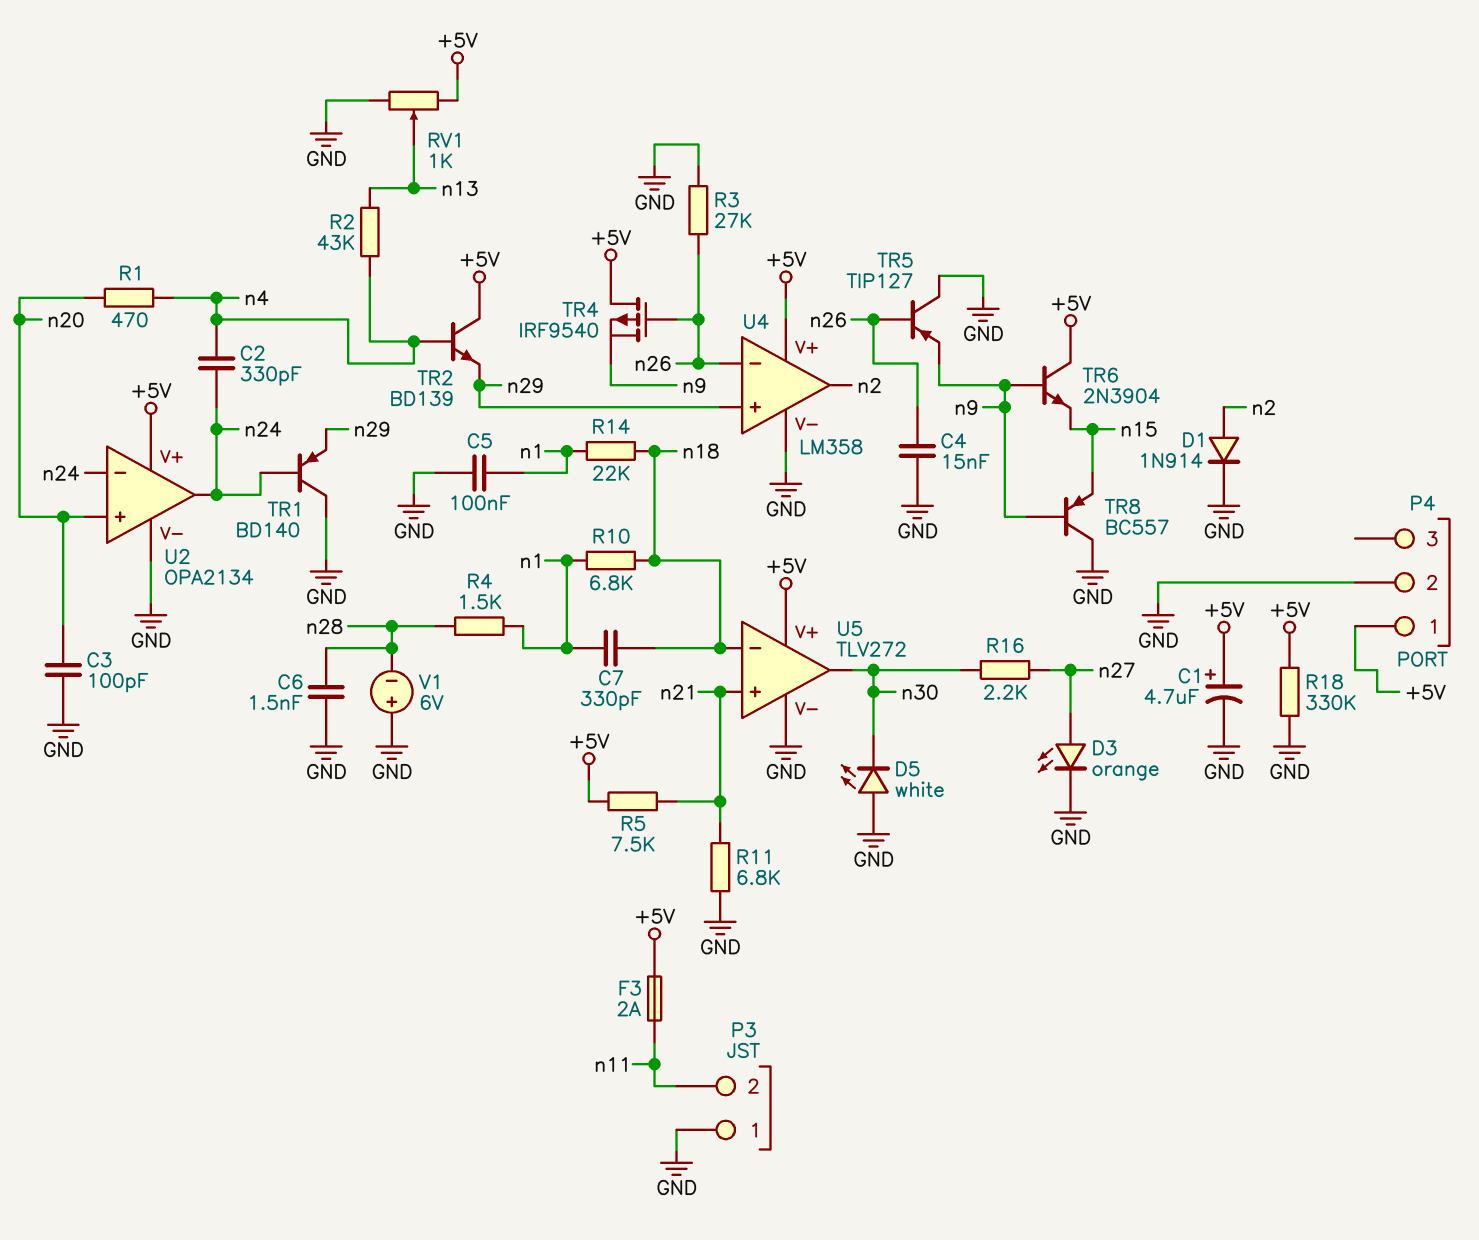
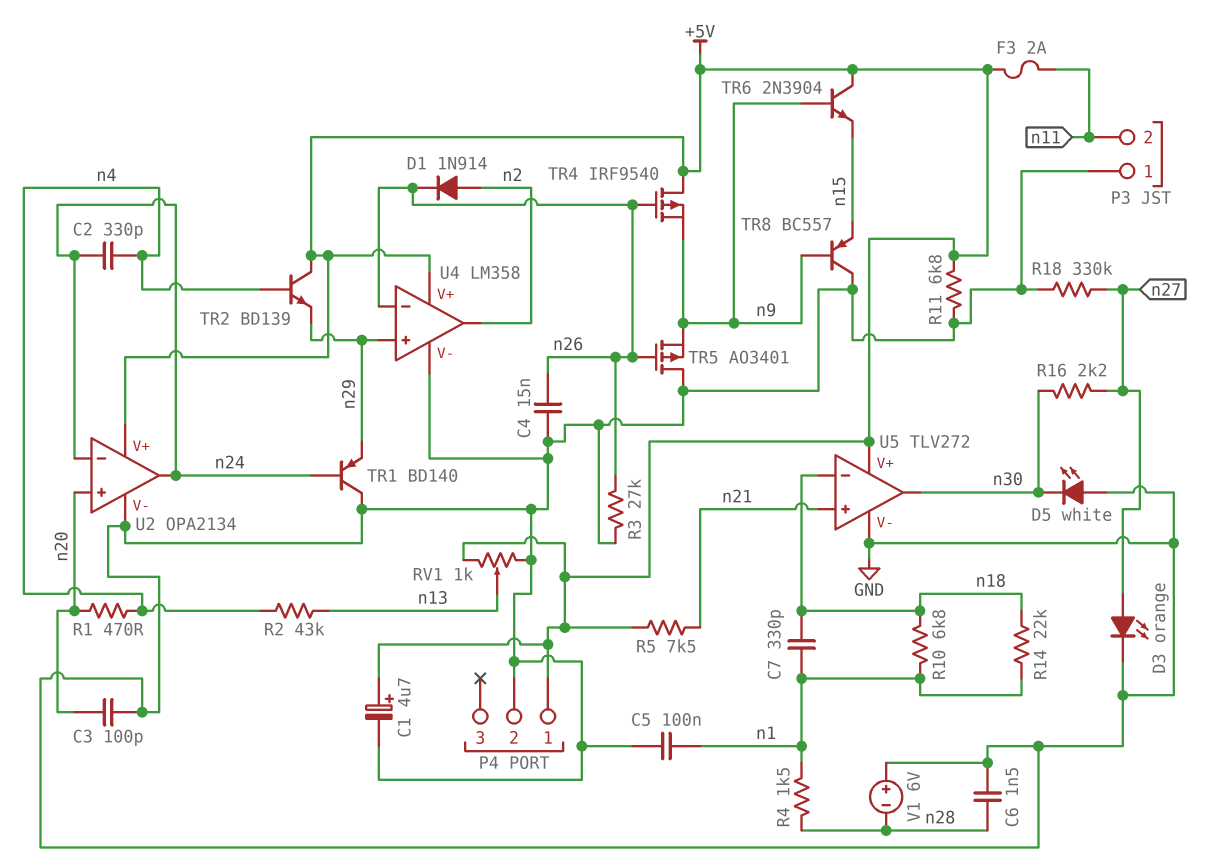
D1: diode 1N914 (A n2, K GND) -> diode 1N914 (A n2, K n26)
R11: 6.8k (GND, n21) -> 6.8k (+5V, GND)
R18: 330k (+5V, GND) -> 330k (GND, n27)
TR5: PNP TIP127 (B n26, C GND, E n9) -> PMOS AO3401 (G n26, D GND, S n9)

